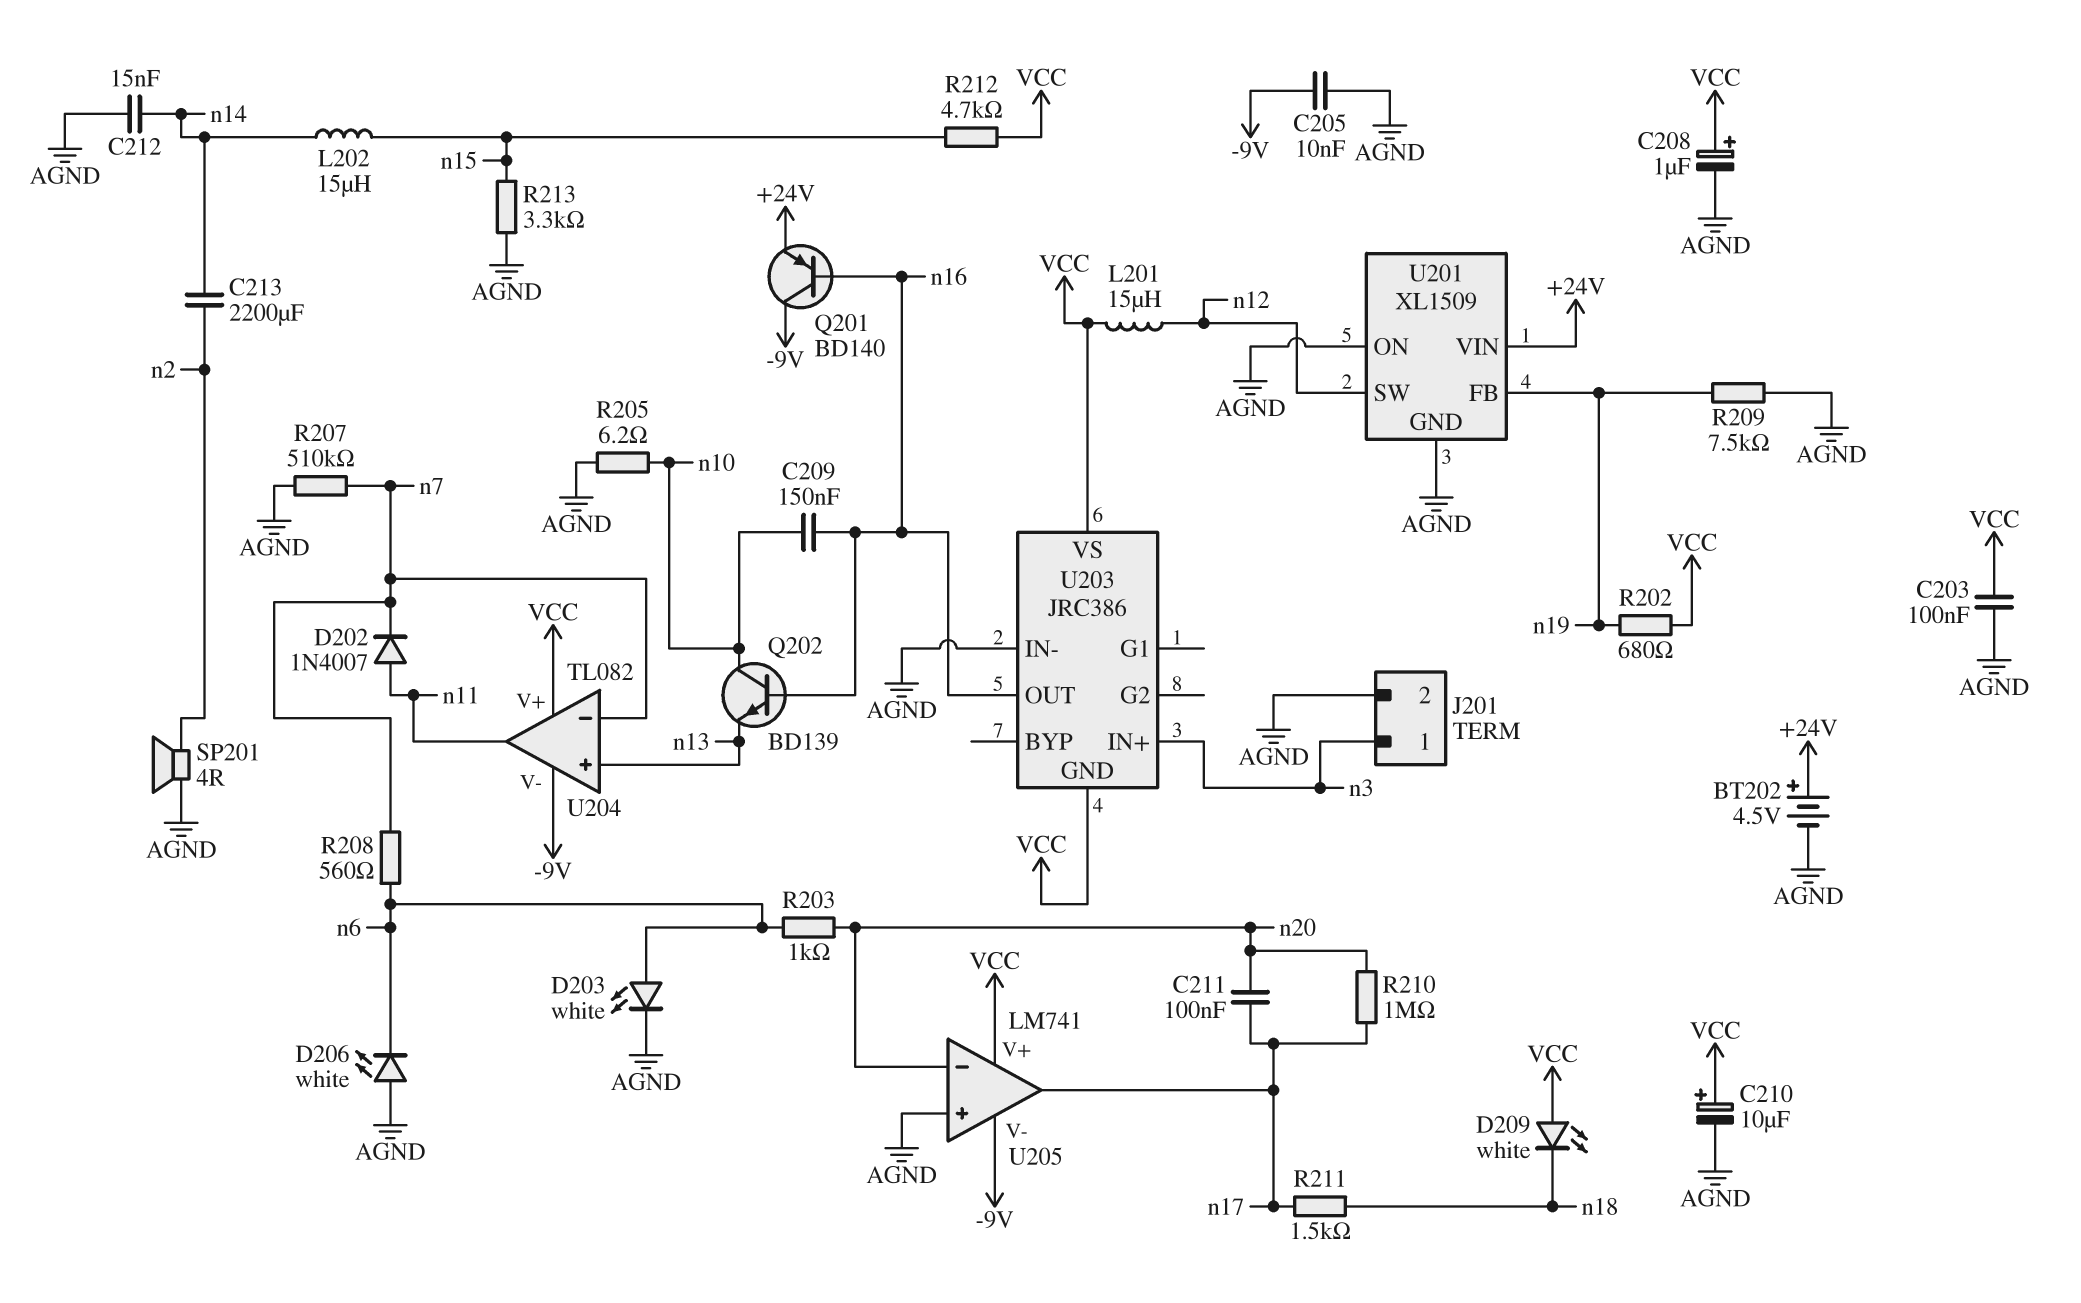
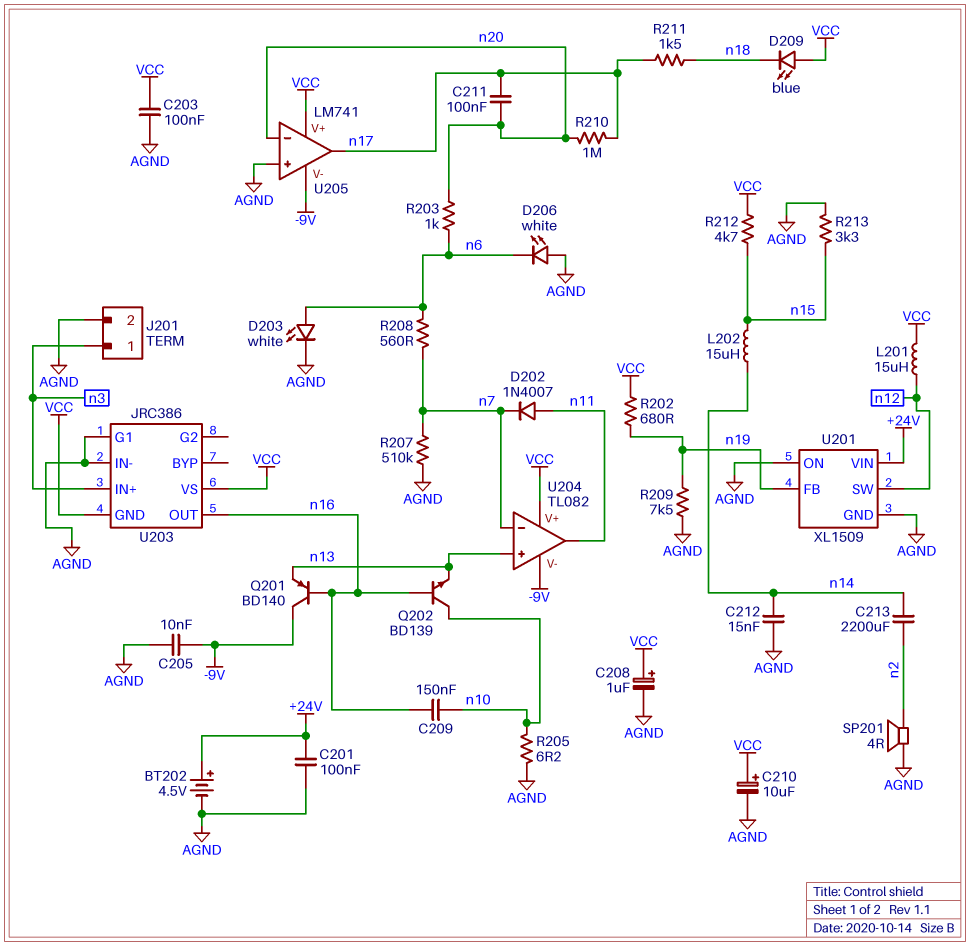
C201: none -> 100nF (+24V, AGND)
D209: LED white (A VCC, K n18) -> LED blue (A VCC, K n18)
Q201: PNP BD140 (B n16, C -9V, E +24V) -> PNP BD140 (B n16, C -9V, E n13)
U203 pin G1: none -> AGND

